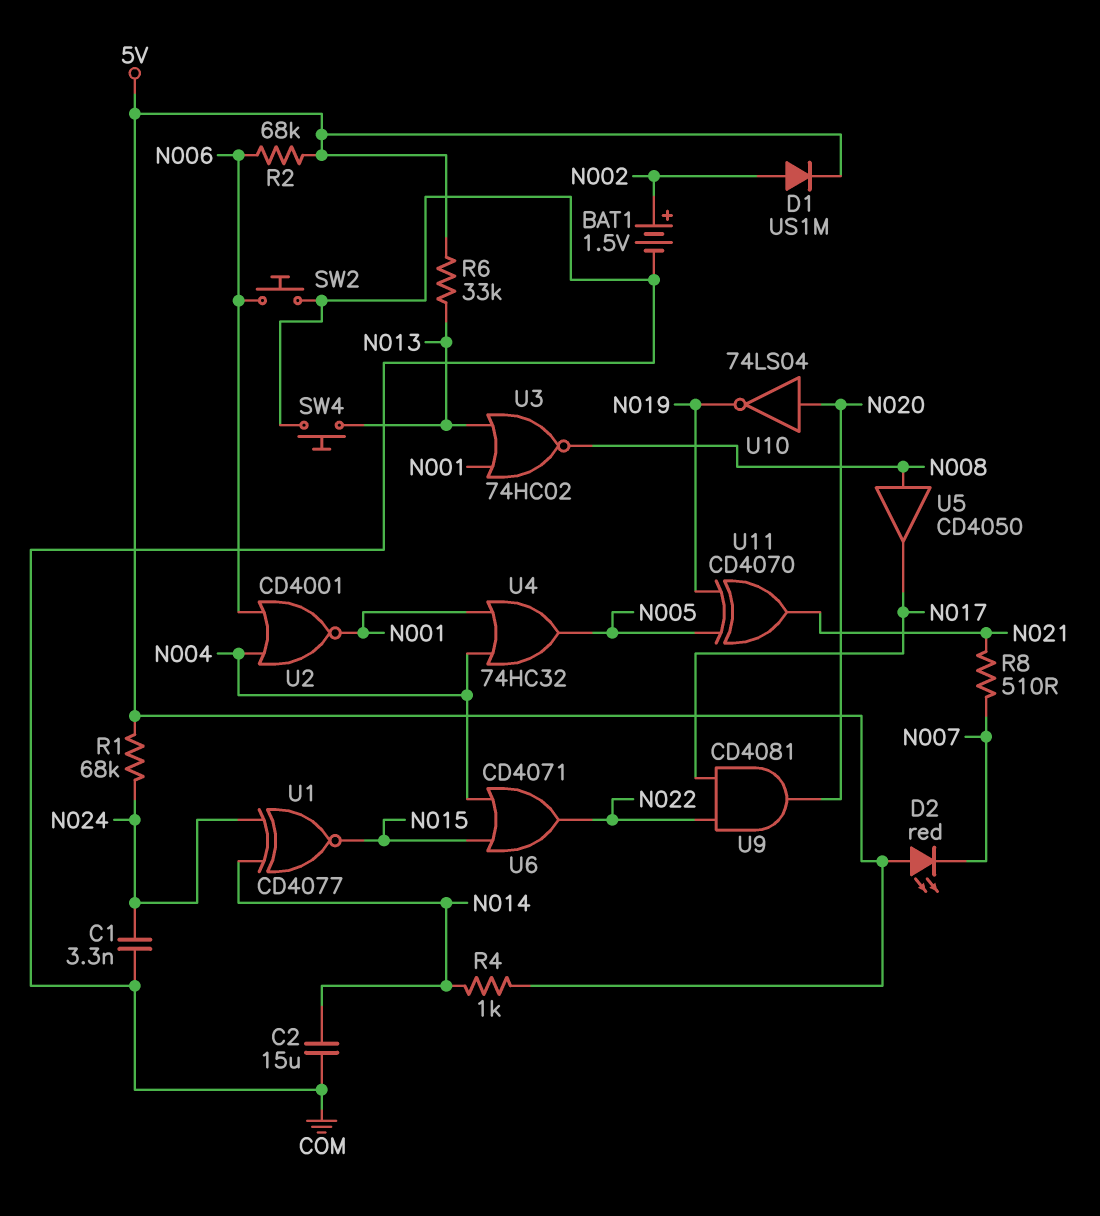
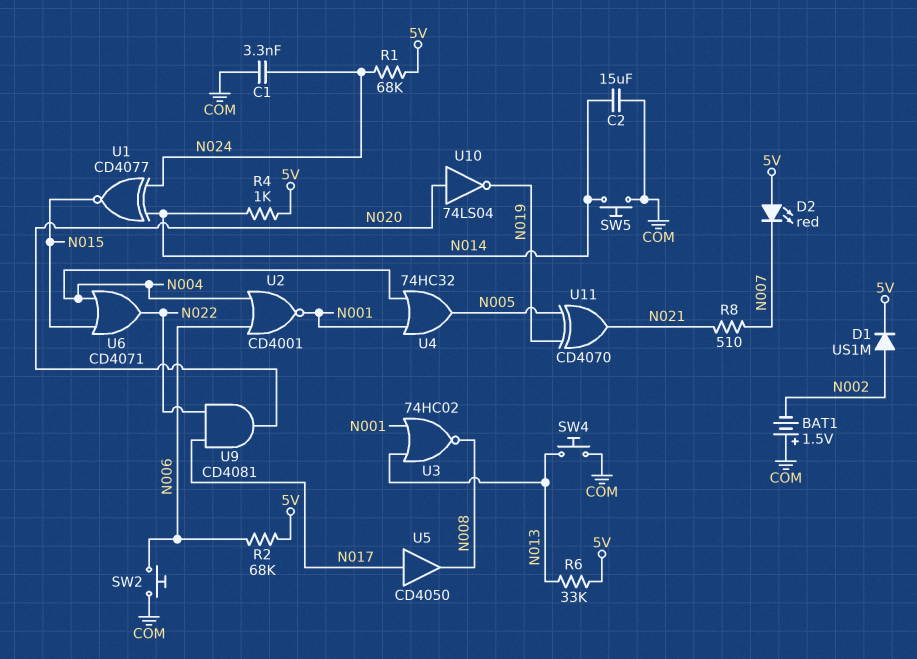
BAT1: 1.5V (plus N002, minus COM) -> 1.5V (plus COM, minus N002)
SW5: none -> button (COM, N014)
U5: buffer CD4050 (in N008, out N017) -> buffer CD4050 (in N017, out N008)

